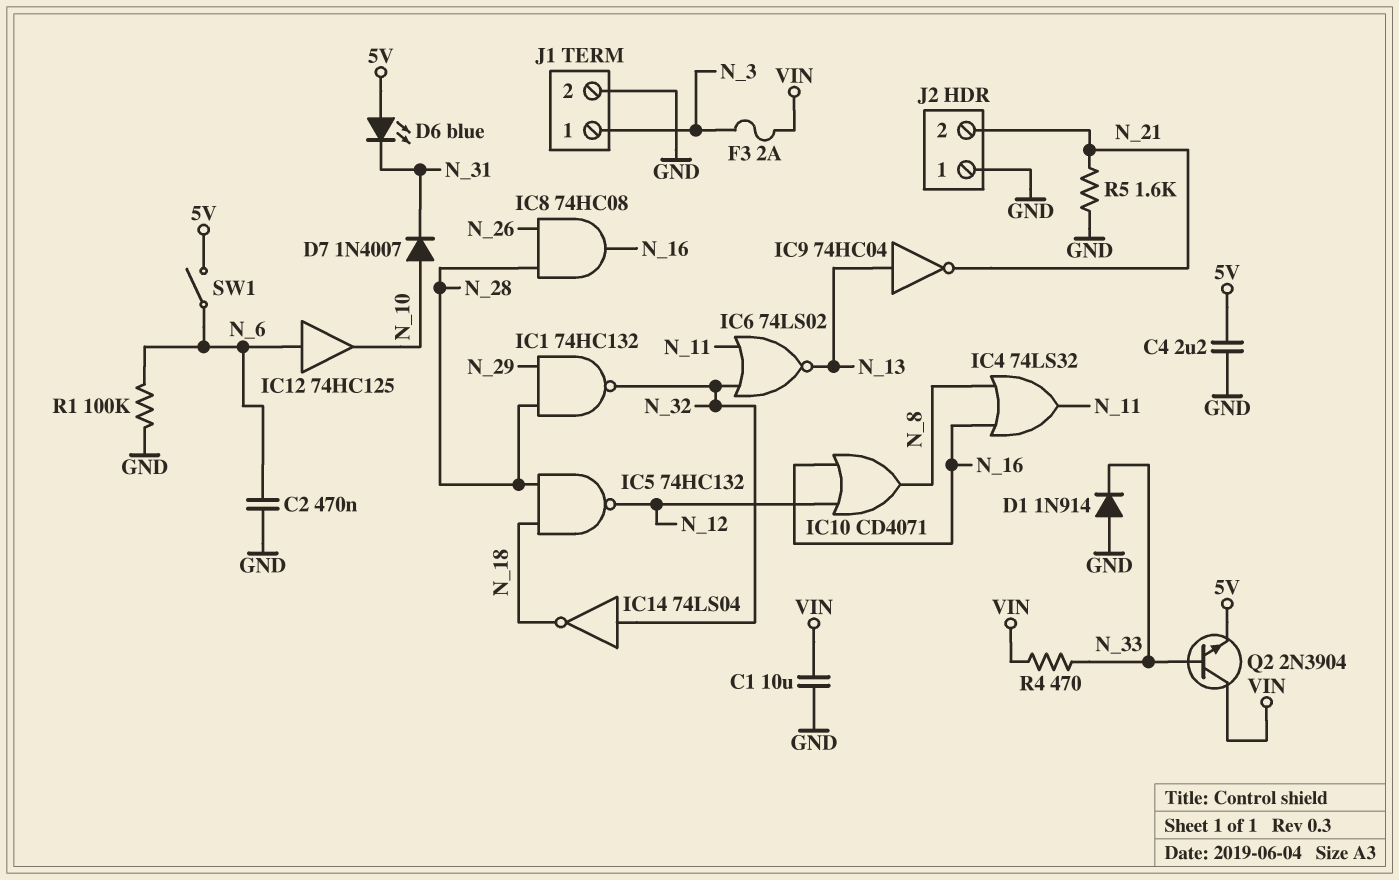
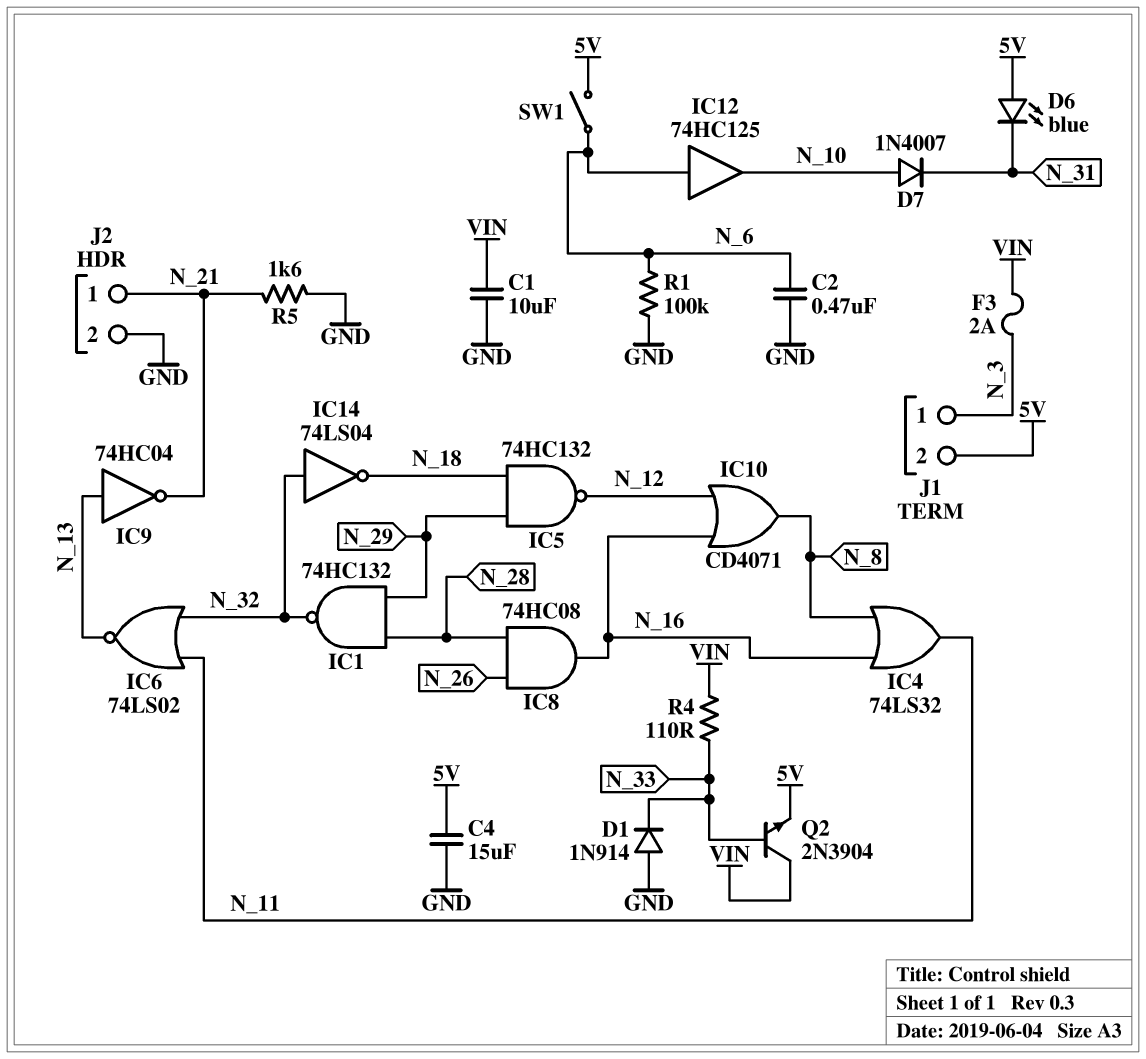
C4: 2.2uF (5V, GND) -> 15uF (5V, GND)
IC5: NAND 74HC132 (in N_18, in N_28, out N_12) -> NAND 74HC132 (in N_18, in N_29, out N_12)
J1 pin 2: GND -> 5V
J2 pin 1: GND -> N_21
J2 pin 2: N_21 -> GND
R4: 470 (N_33, VIN) -> 110 (N_33, VIN)

